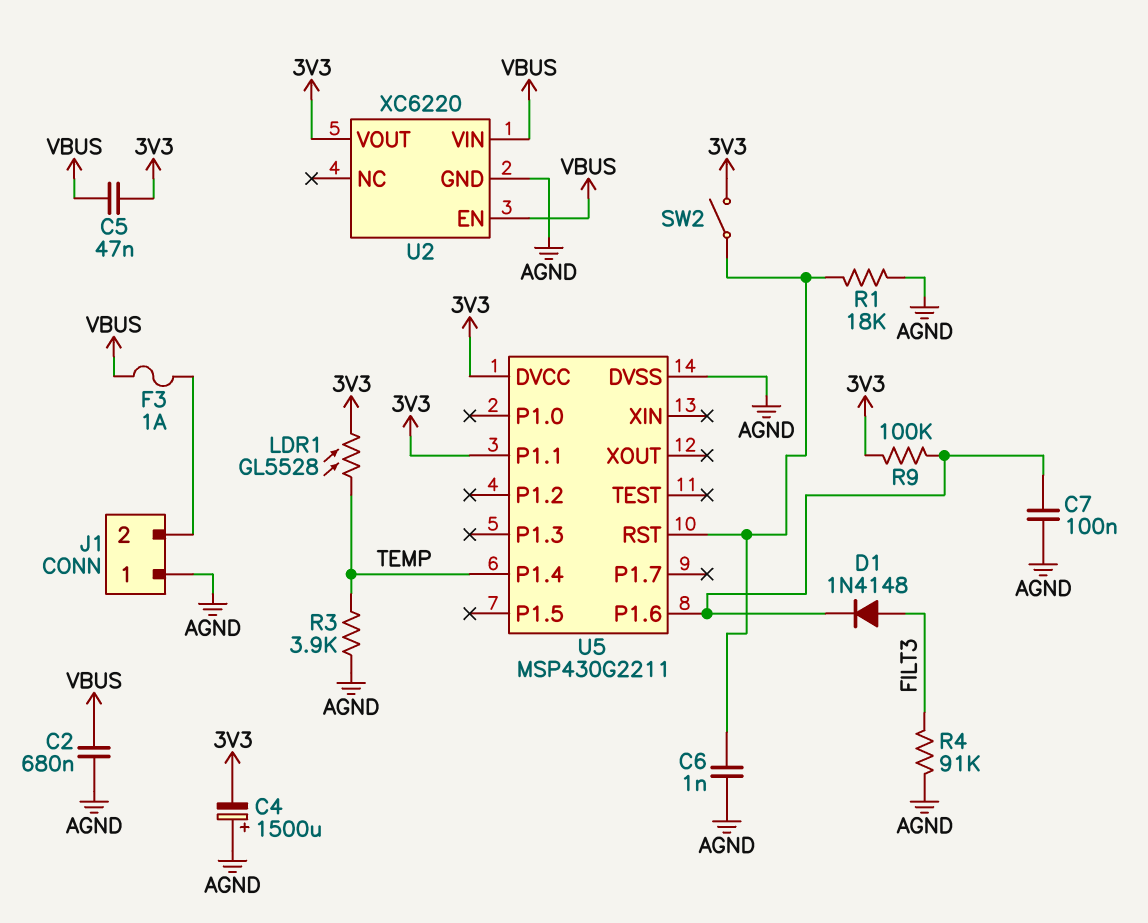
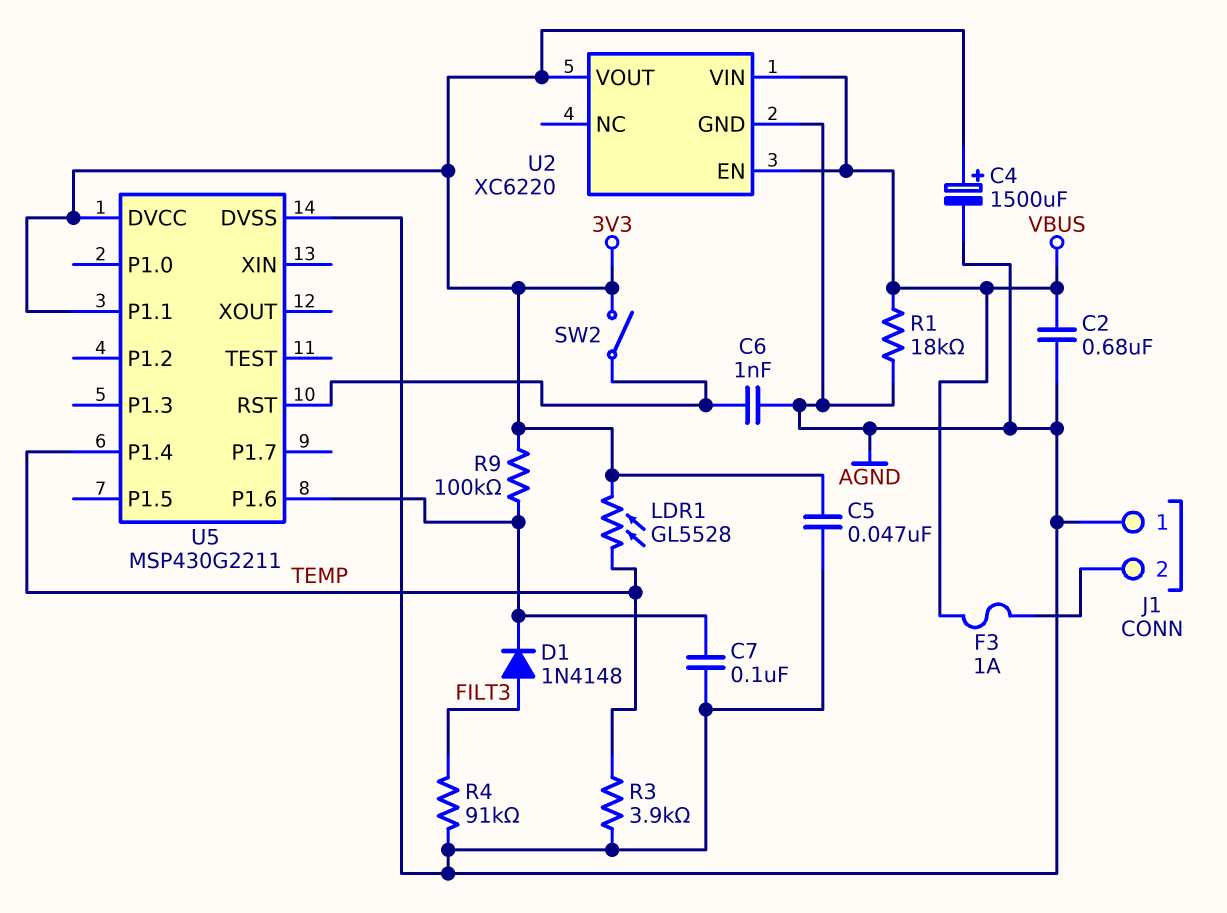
C4: 1500uF (plus AGND, minus 3V3) -> 1500uF (plus 3V3, minus AGND)
C5: 47nF (3V3, VBUS) -> 47nF (3V3, AGND)
R1: 18k (AGND, U5/RST) -> 18k (AGND, VBUS)

